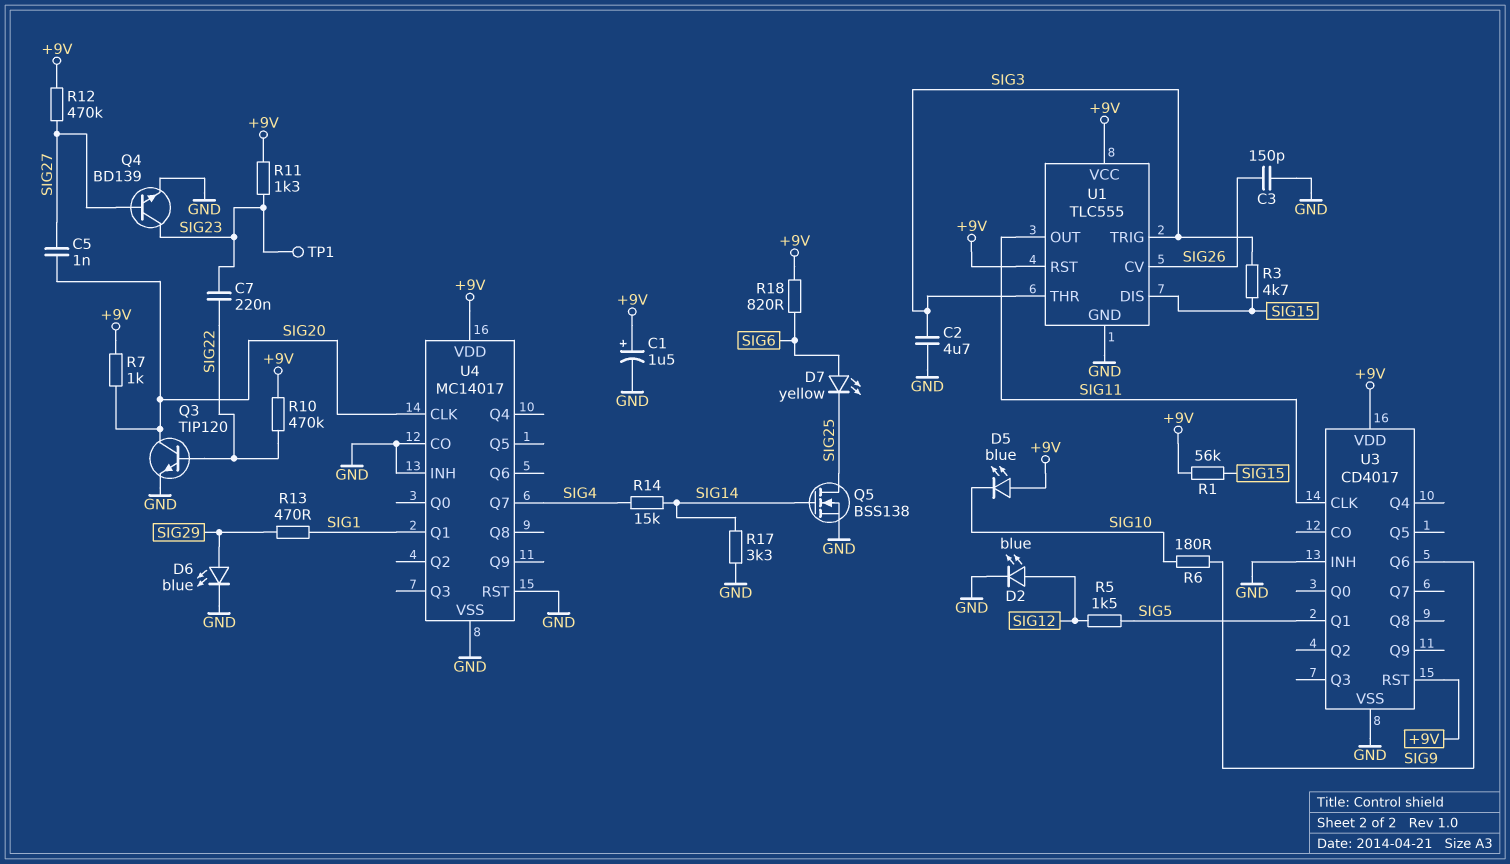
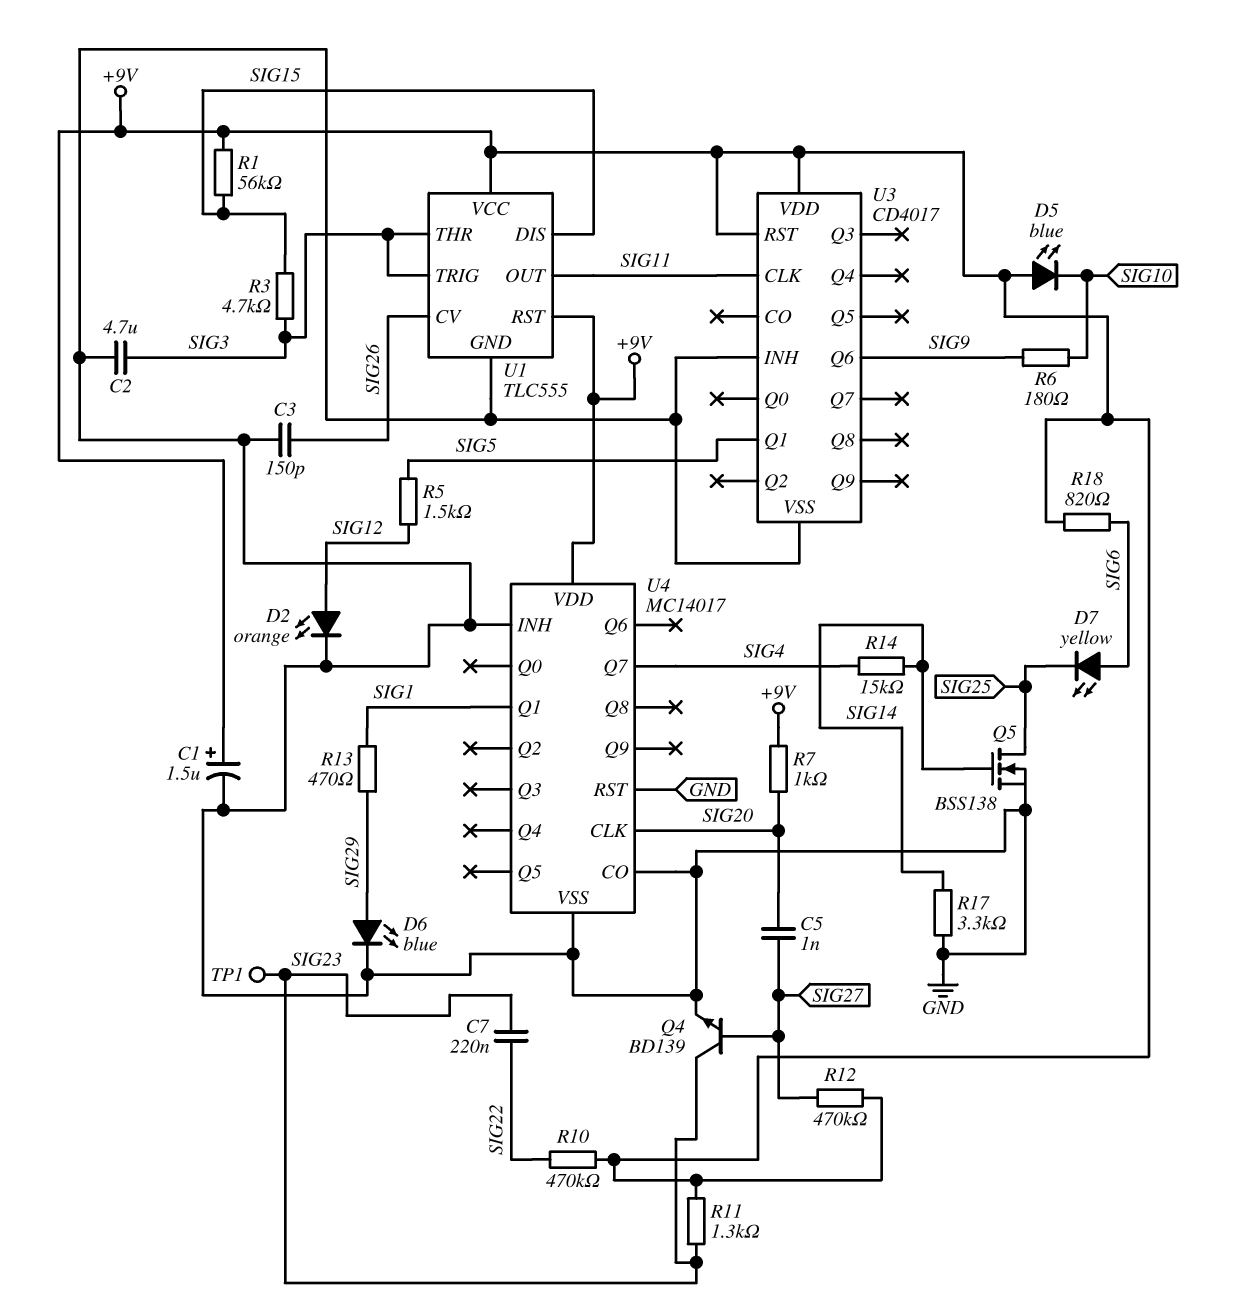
D2: LED blue (A SIG12, K GND) -> LED orange (A SIG12, K GND)
Q3: NPN TIP120 (B SIG22, C SIG20, E GND) -> none

